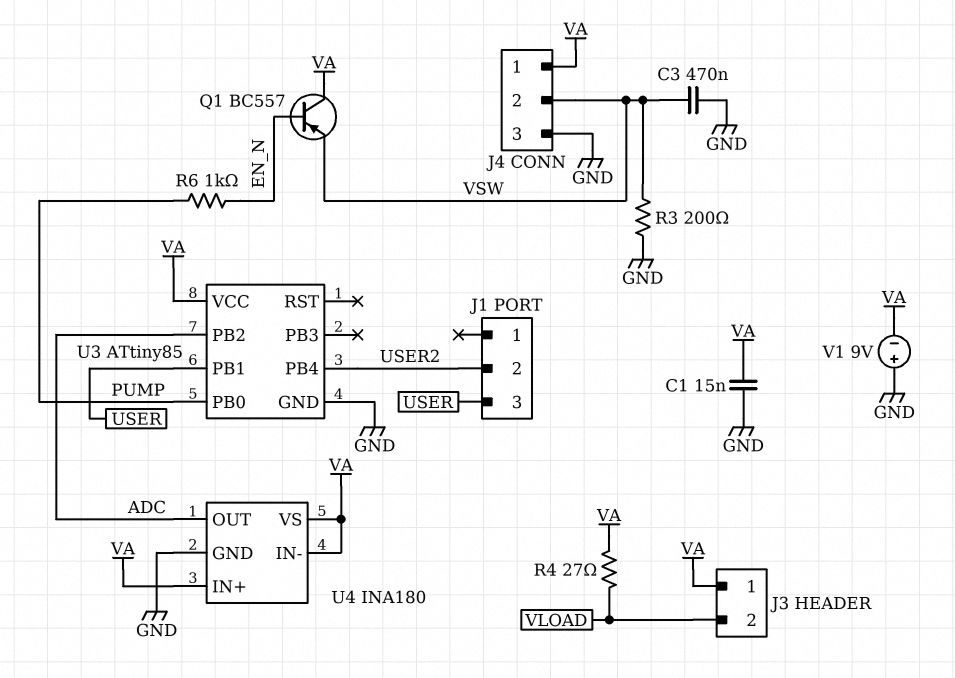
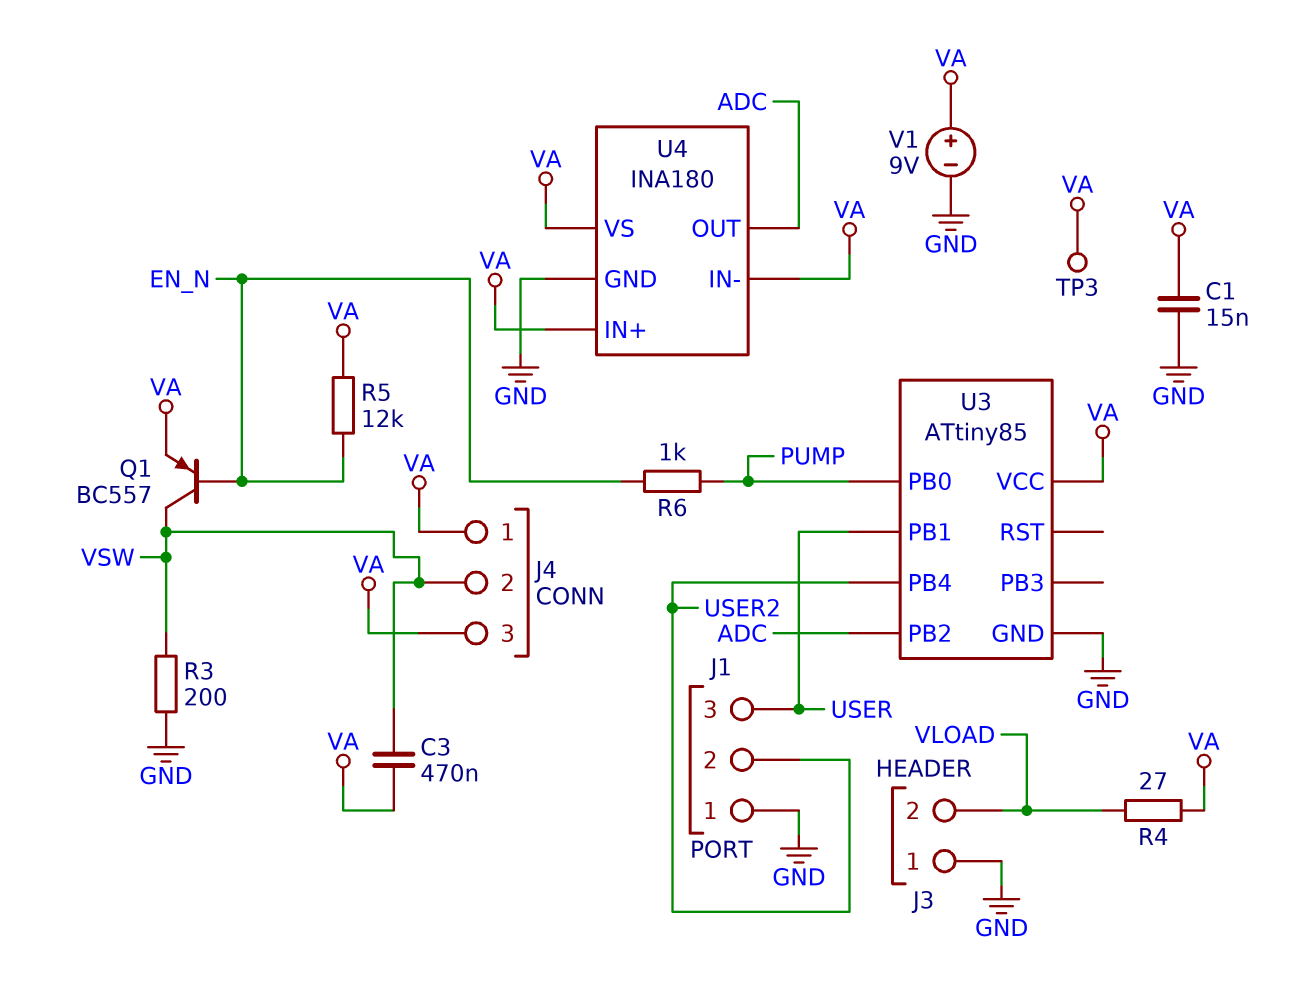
C3: 470nF (GND, VSW) -> 470nF (VA, VSW)
J1 pin 1: none -> GND
J3 pin 1: VA -> GND
J4 pin 3: GND -> VA
Q1: PNP BC557 (B EN_N, C VA, E VSW) -> PNP BC557 (B EN_N, C VSW, E VA)
R5: none -> 12k (EN_N, VA)
TP3: none -> test point (VA)
V1: 9V (plus GND, minus VA) -> 9V (plus VA, minus GND)

